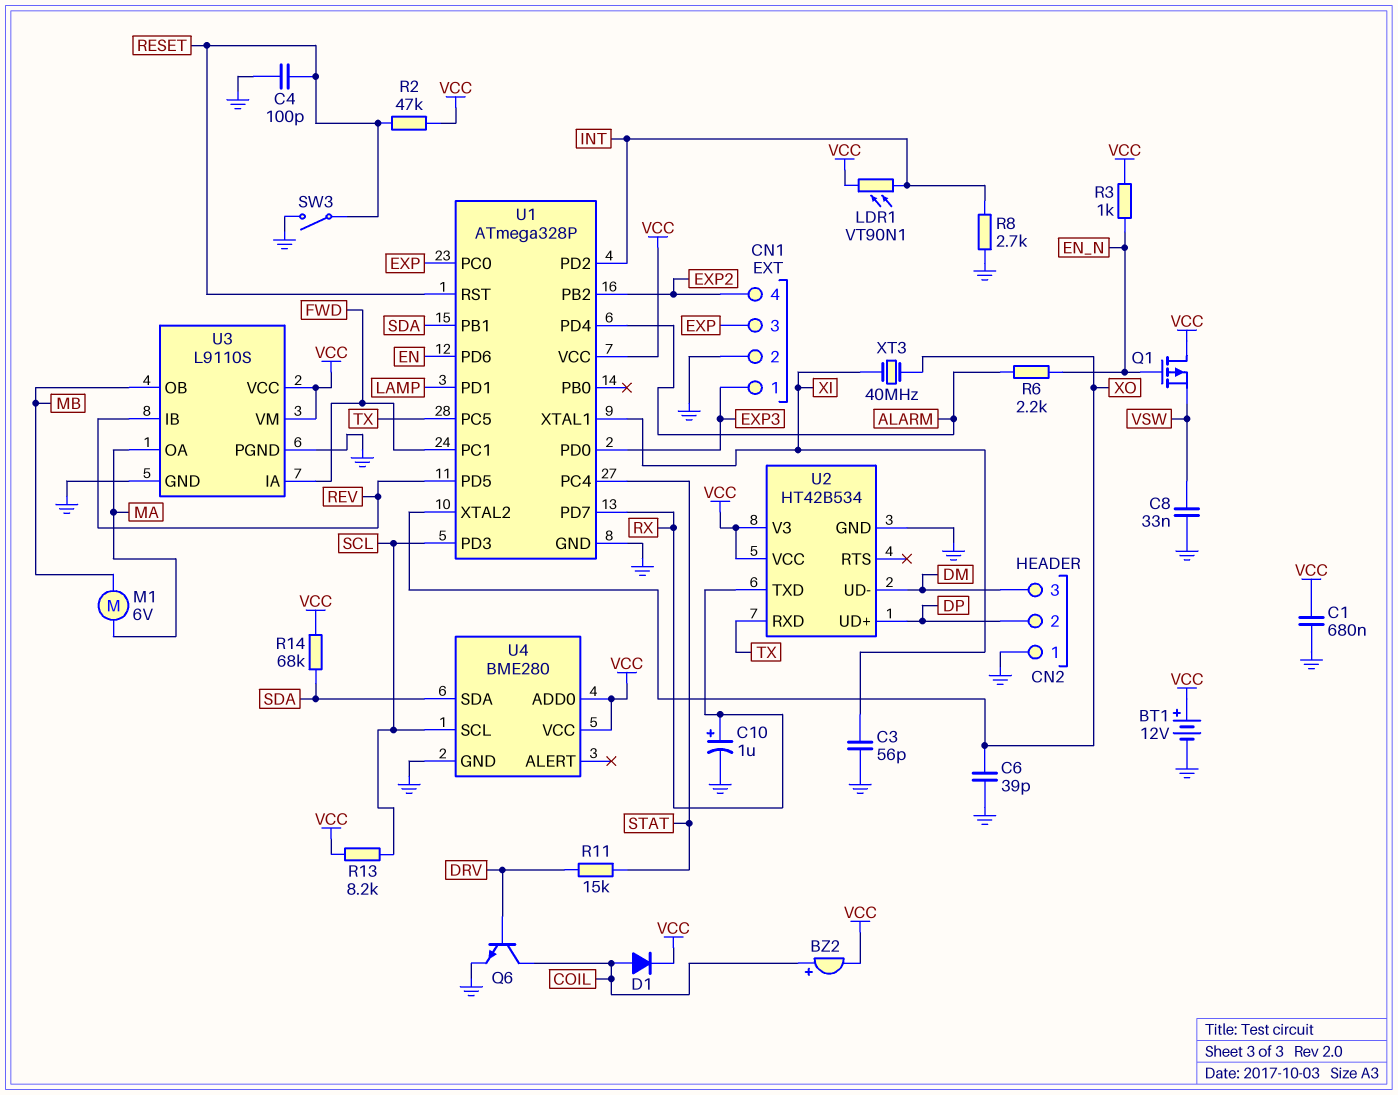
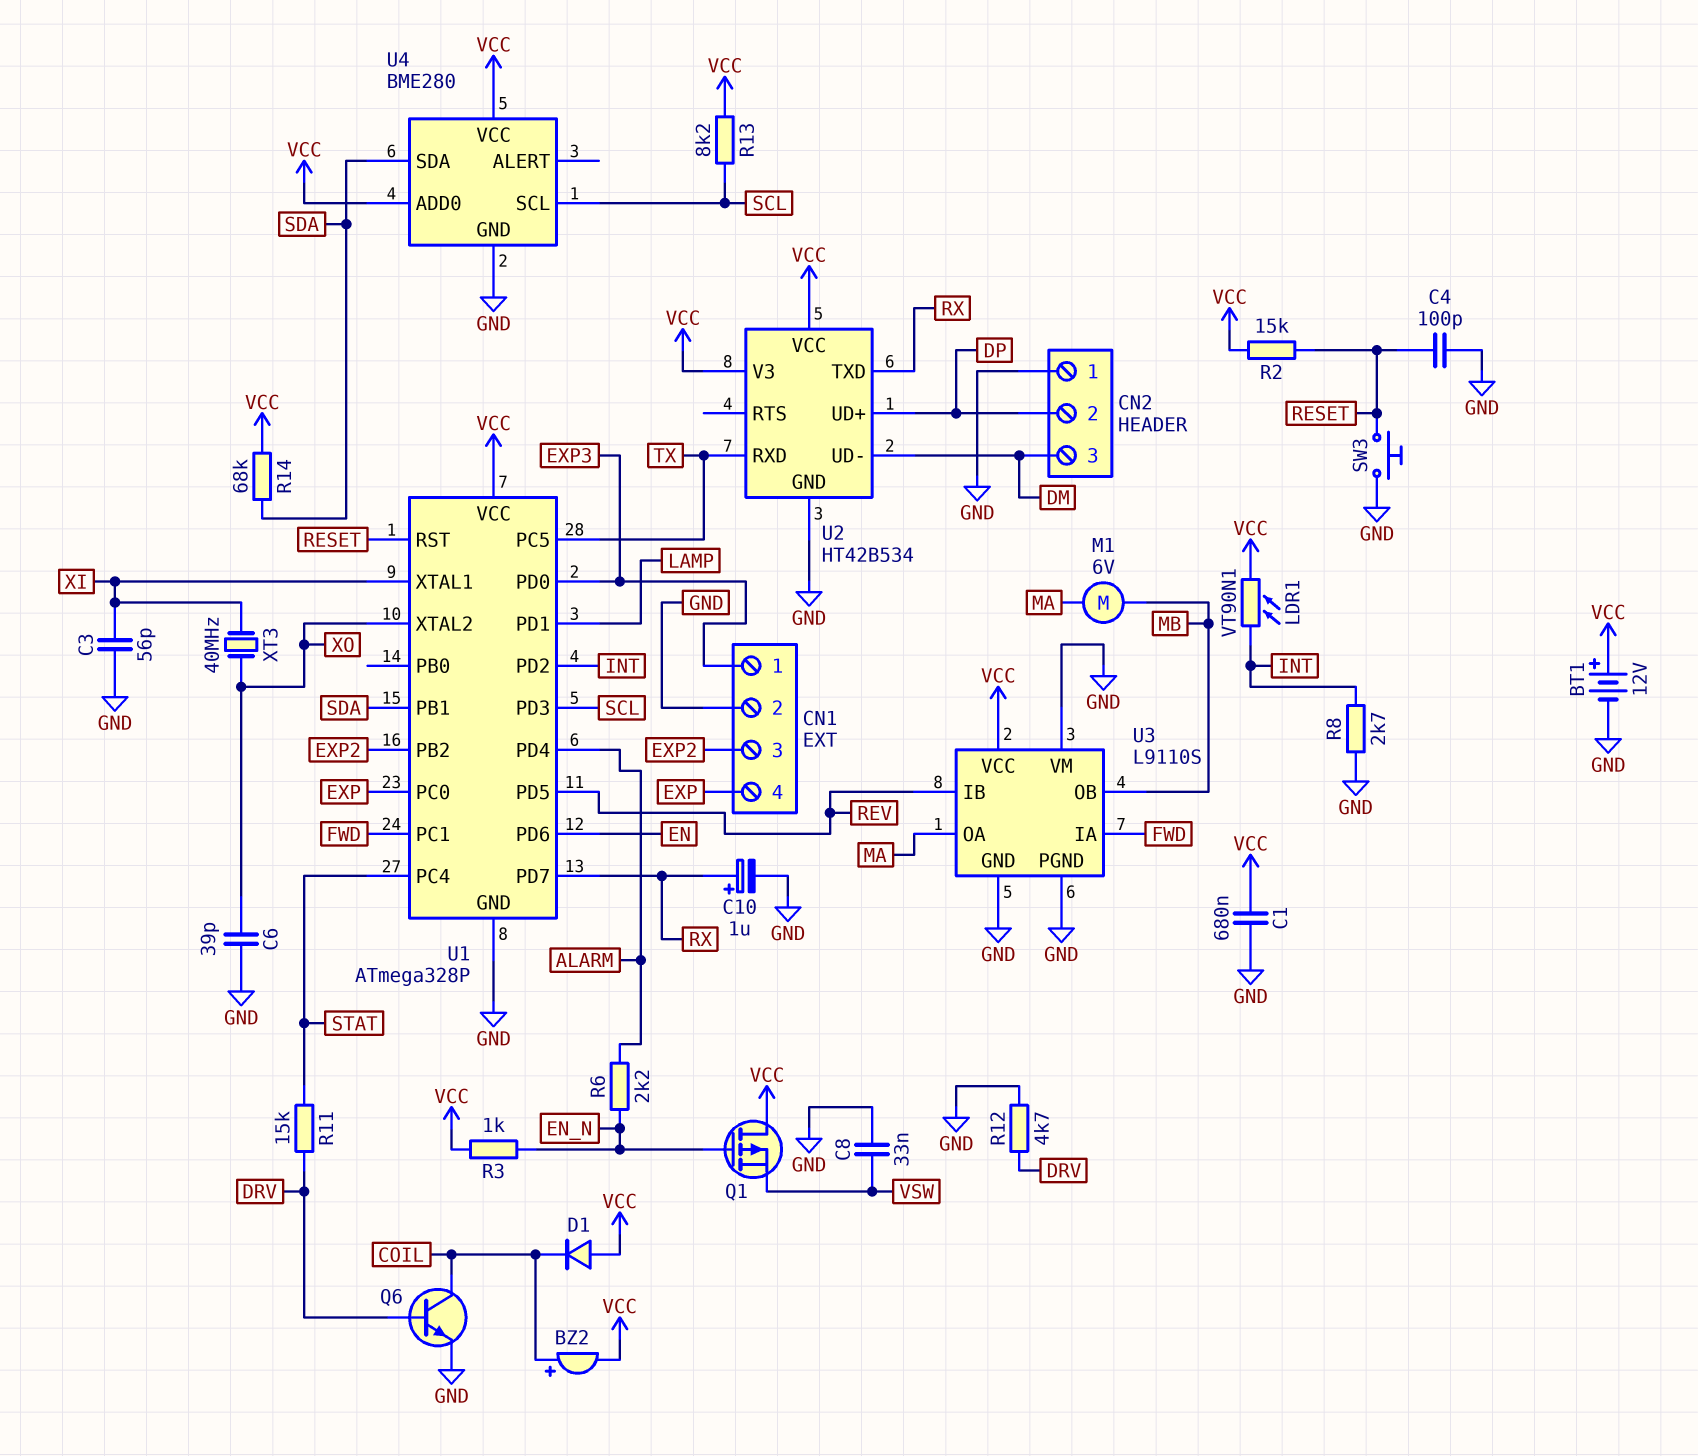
CN1 pin 3: EXP -> EXP2
CN1 pin 4: EXP2 -> EXP
D1: diode (A COIL, K VCC) -> diode (A VCC, K COIL)
R2: 47k (RESET, VCC) -> 15k (RESET, VCC)
R12: none -> 4.7k (DRV, GND)
SW3: switch (GND, RESET) -> button (GND, RESET)
U3 pin VM: VCC -> GND

